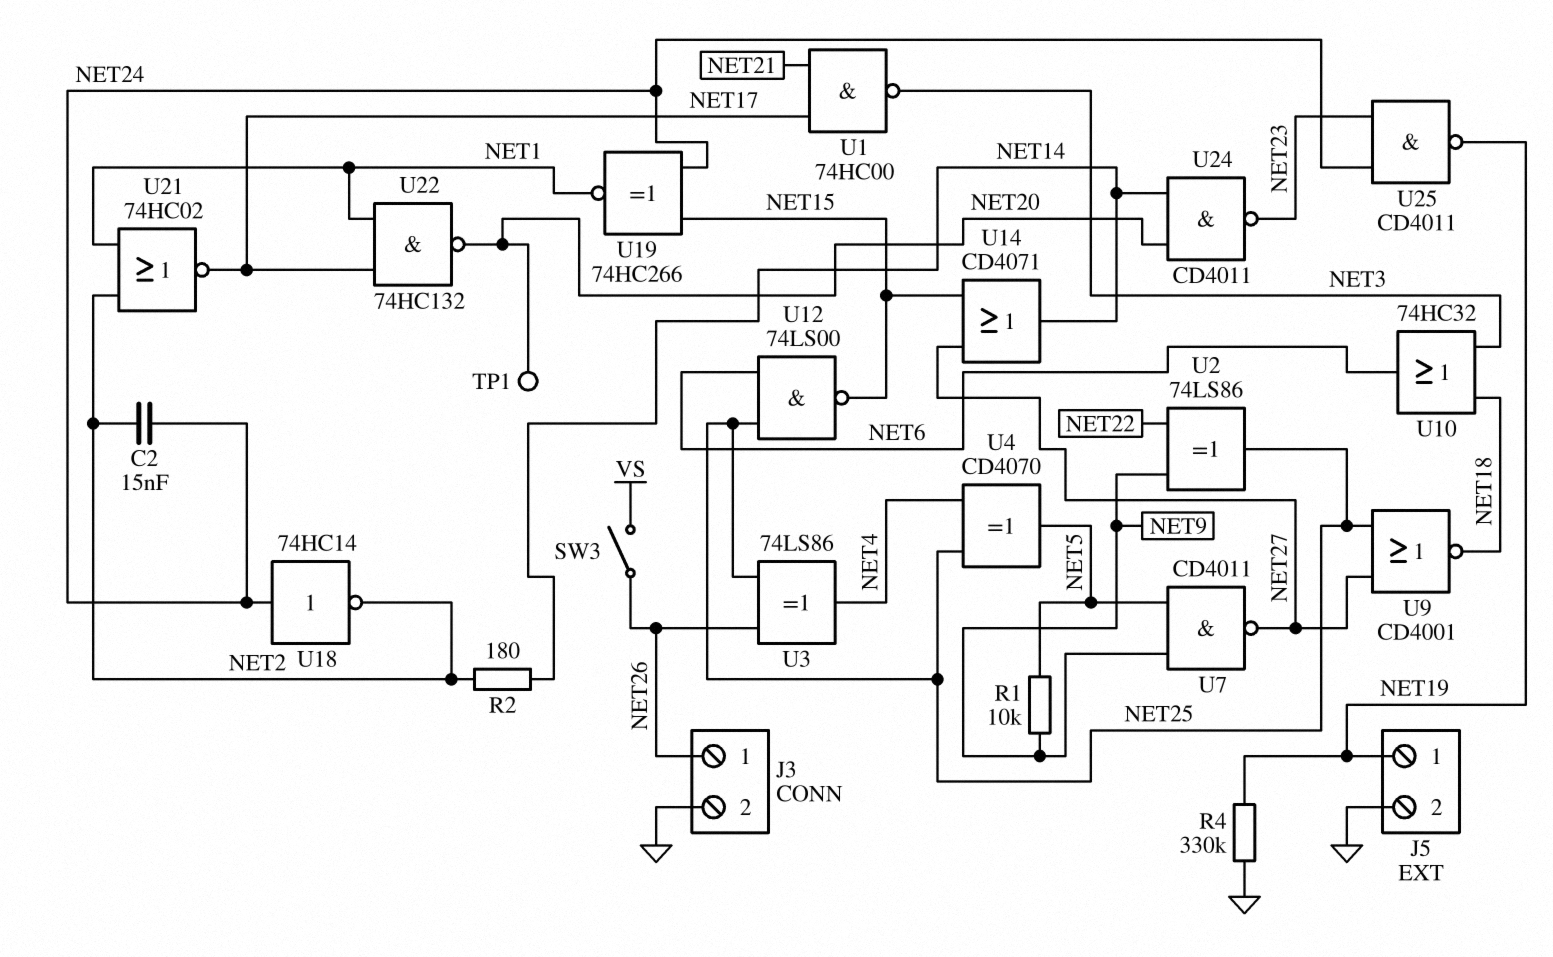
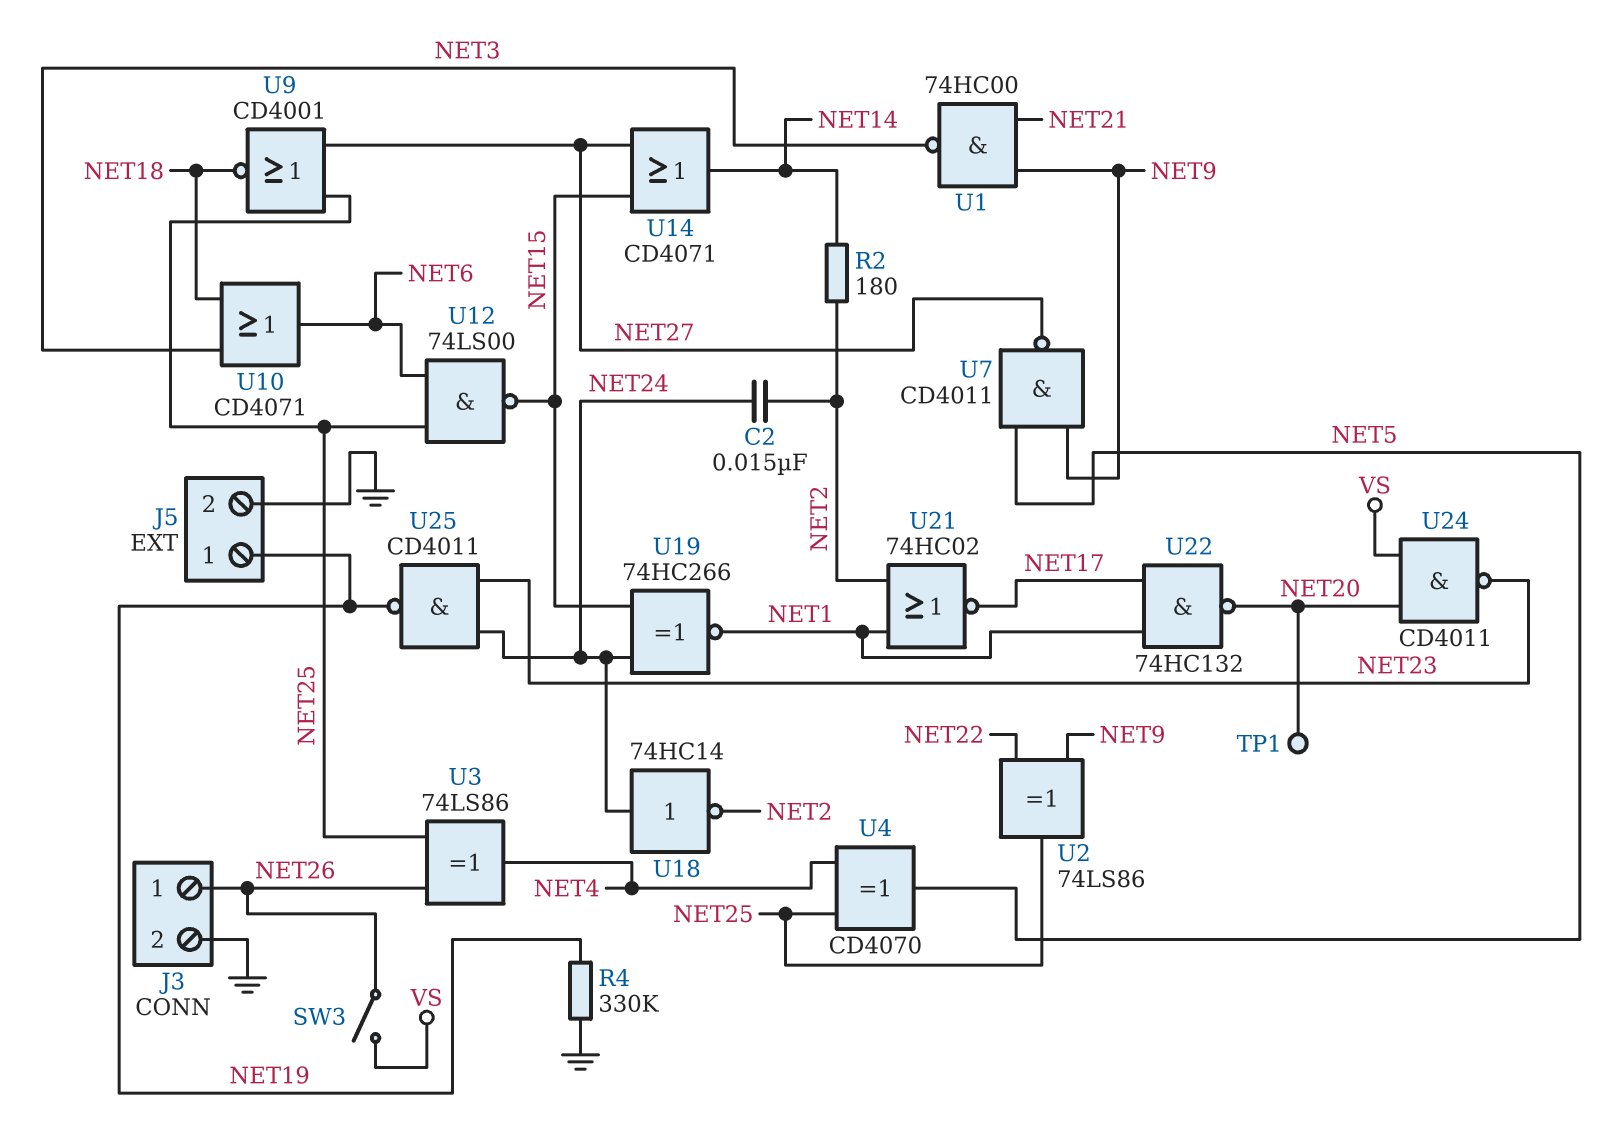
R1: 10k (NET5, NET9) -> none
U1: NAND 74HC00 (in NET17, in NET21, out NET3) -> NAND 74HC00 (in NET9, in NET21, out NET3)
U10: OR 74HC32 (in NET3, in NET18, out NET6) -> OR CD4071 (in NET3, in NET18, out NET6)
U24: NAND CD4011 (in NET14, in NET20, out NET23) -> NAND CD4011 (in NET20, in VS, out NET23)

